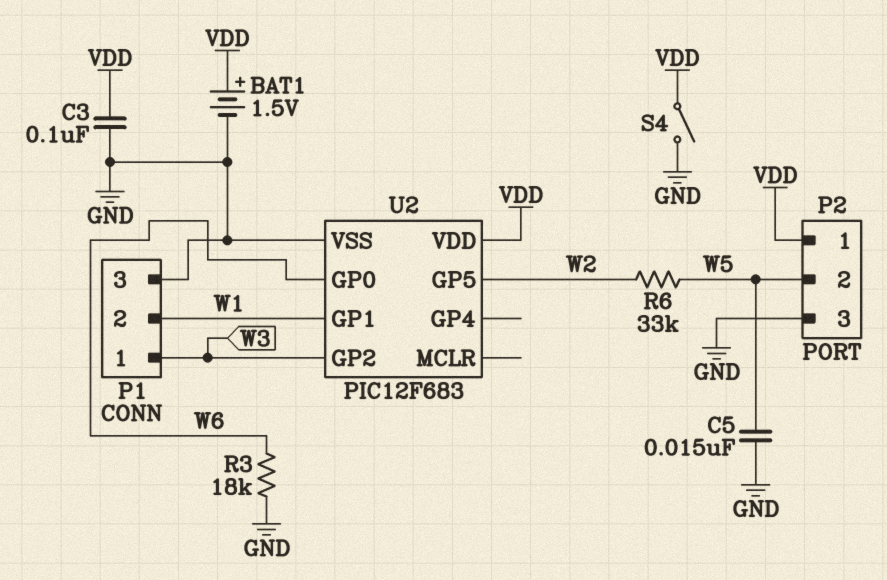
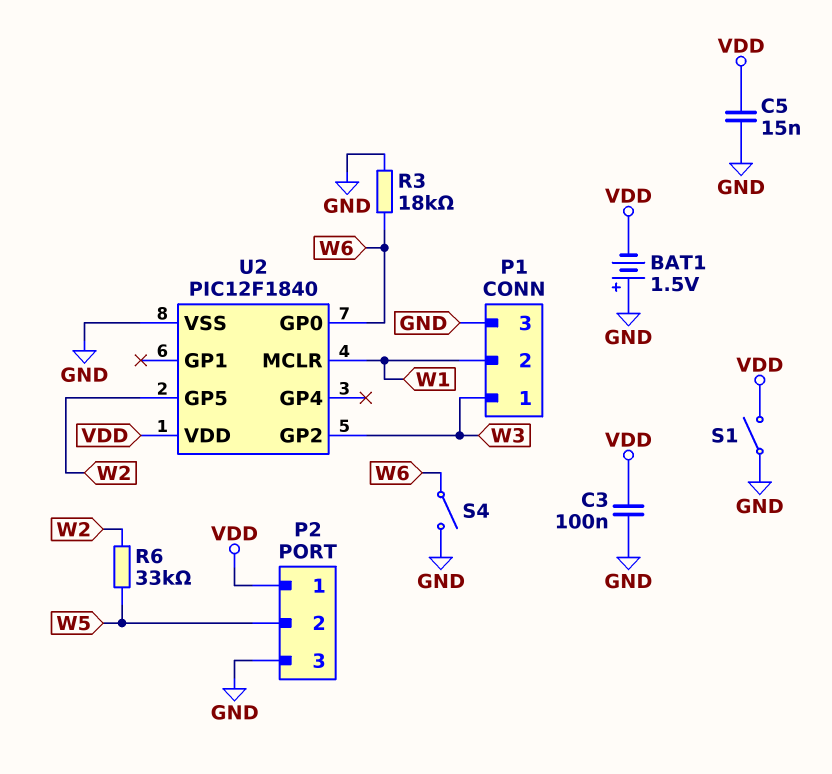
BAT1: 1.5V (plus VDD, minus GND) -> 1.5V (plus GND, minus VDD)
C5: 15nF (GND, W5) -> 15nF (GND, VDD)
S1: none -> switch (GND, VDD)
S4: switch (GND, VDD) -> switch (GND, W6)
U2: PIC12F683 -> PIC12F1840
U2 pin GP1: W1 -> none
U2 pin MCLR: none -> W1

